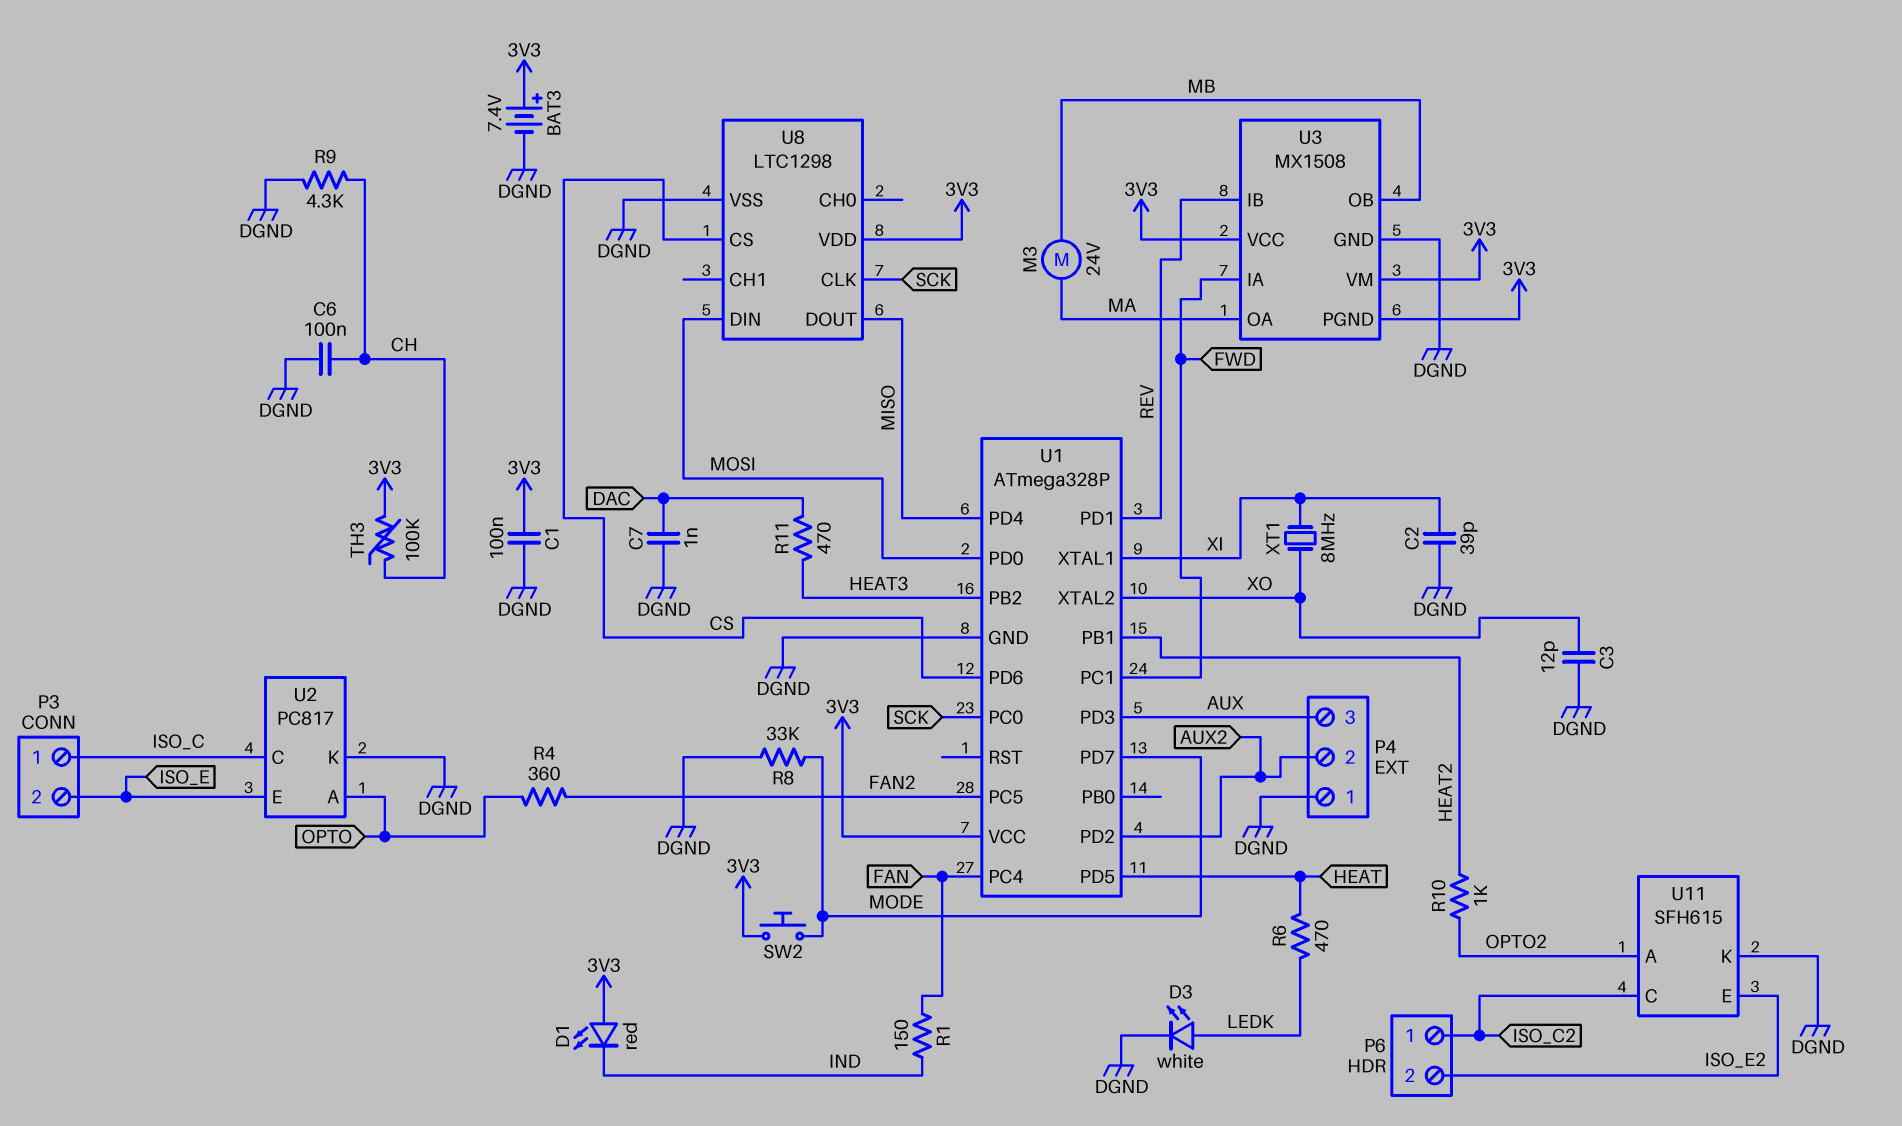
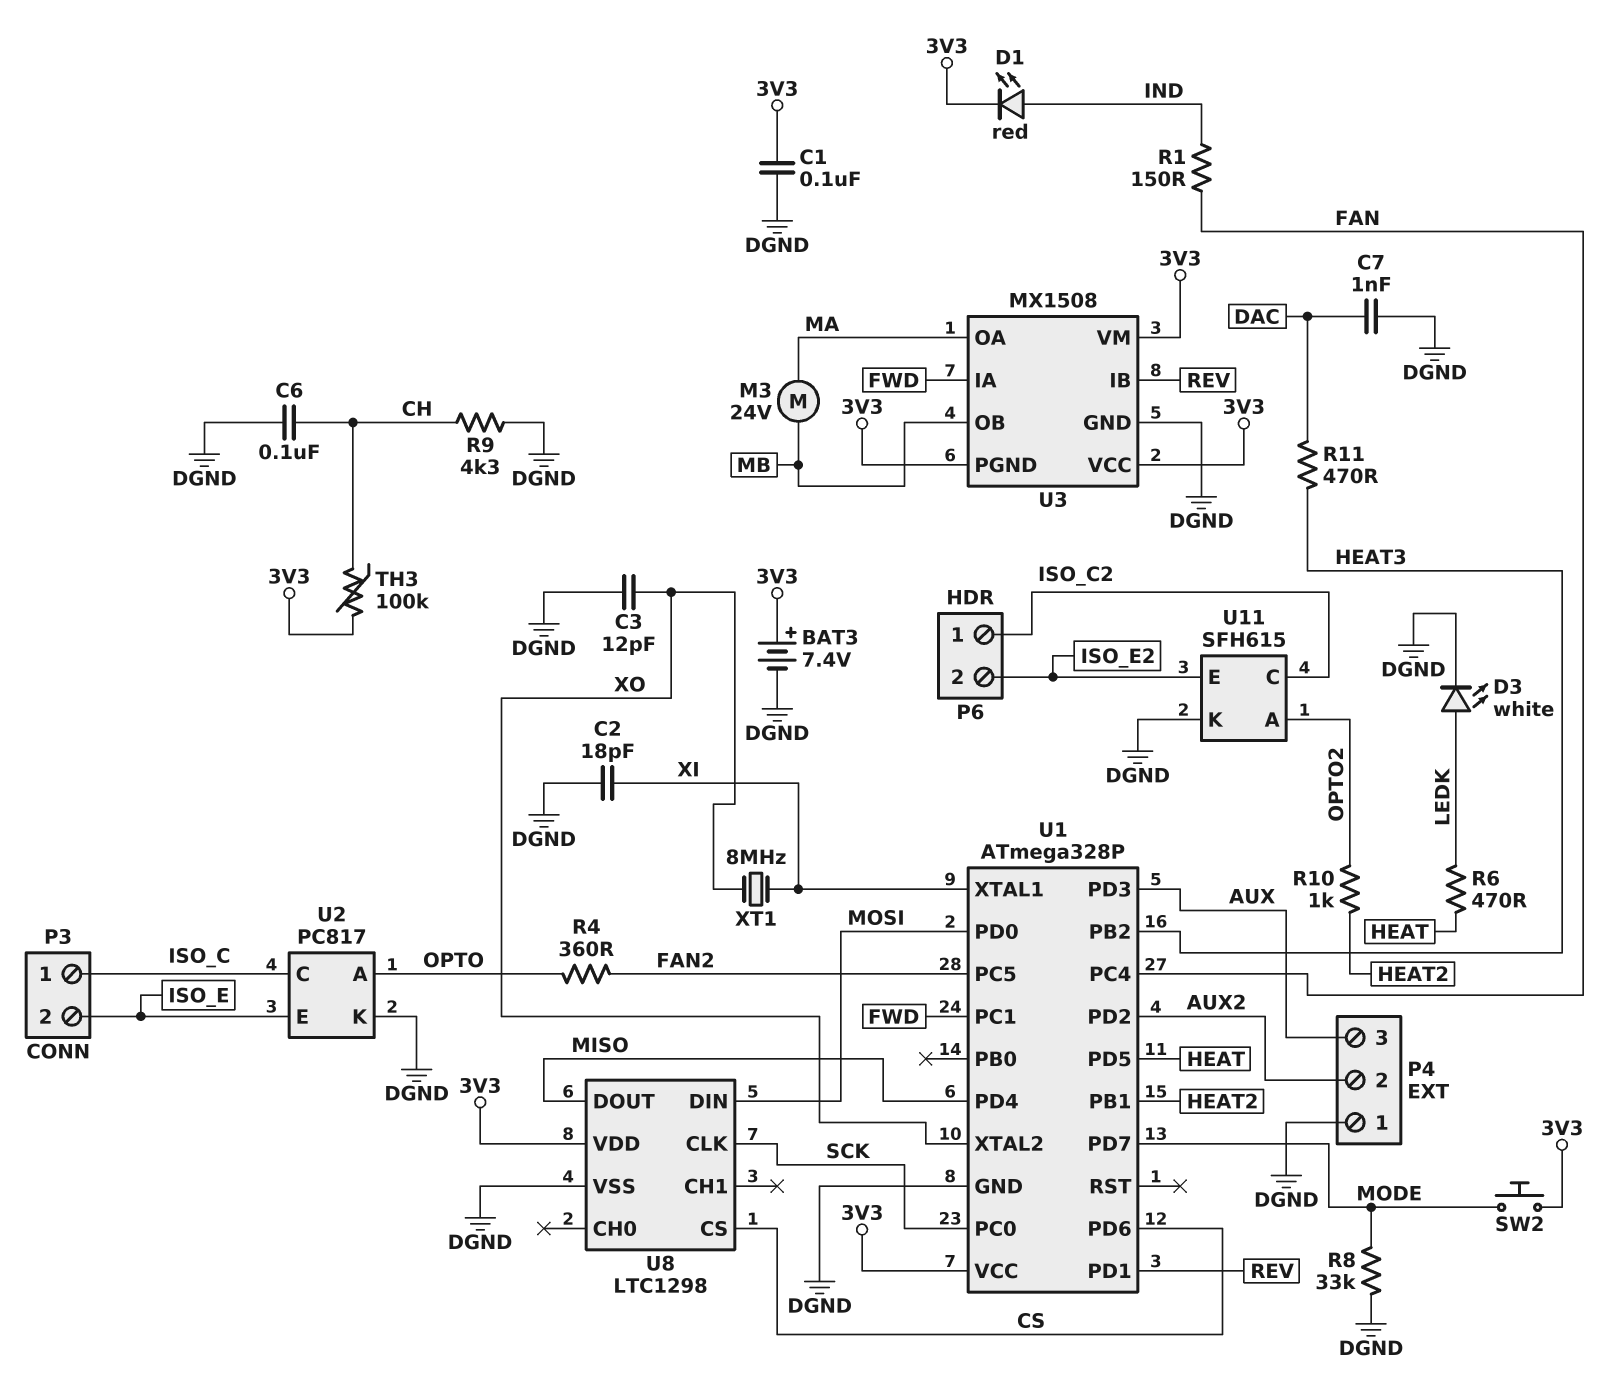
C2: 39pF (DGND, XI) -> 18pF (DGND, XI)
D1: LED red (A 3V3, K IND) -> LED red (A IND, K 3V3)

